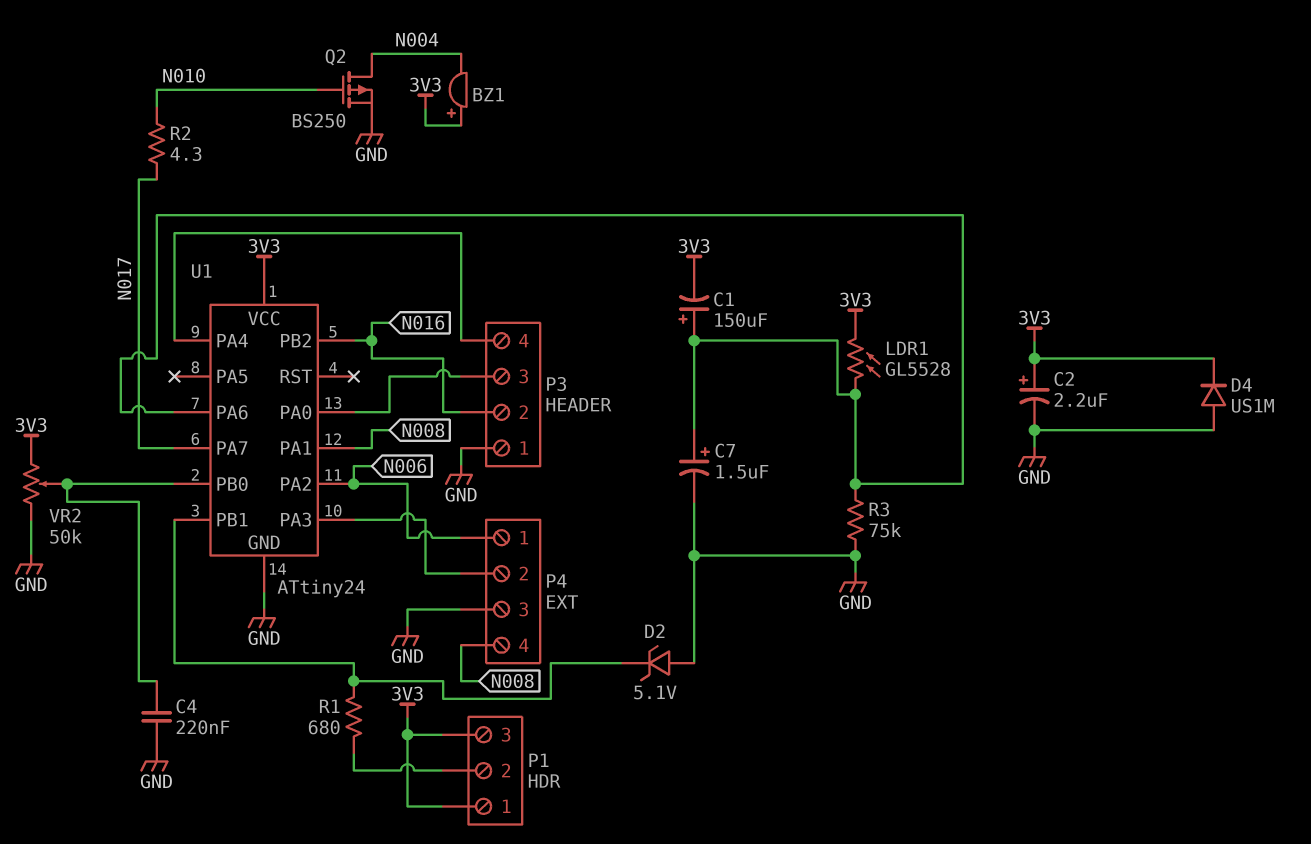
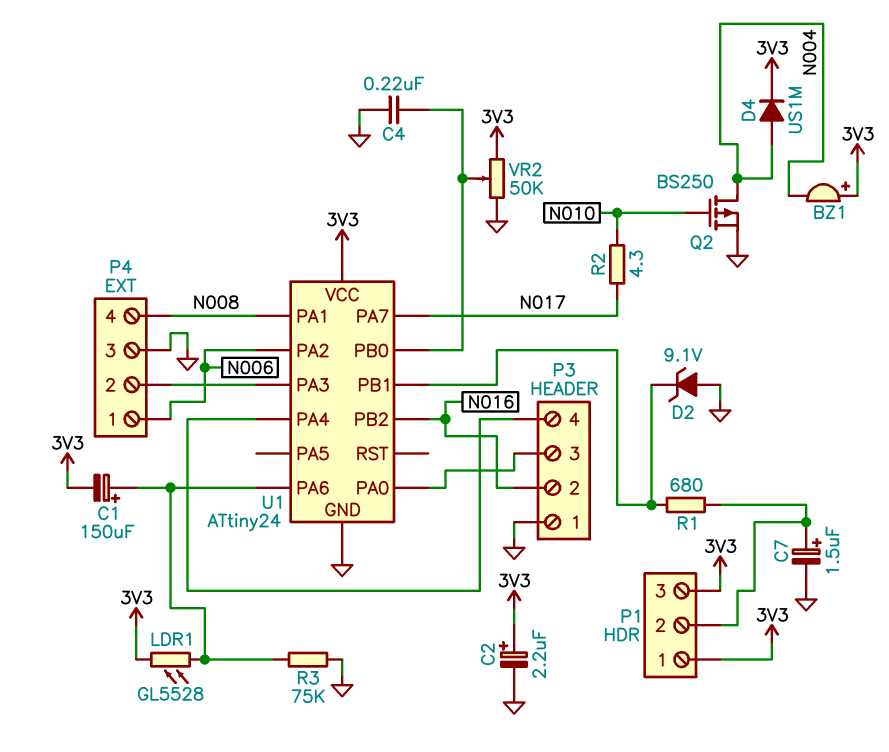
C7: 1.5uF (plus U1/PA6, minus GND) -> 1.5uF (plus P1/2, minus GND)
D2: zener 5.1V (A GND, K U1/PB1) -> zener 9.1V (A GND, K U1/PB1)
D4: diode US1M (A GND, K 3V3) -> diode US1M (A N004, K 3V3)

